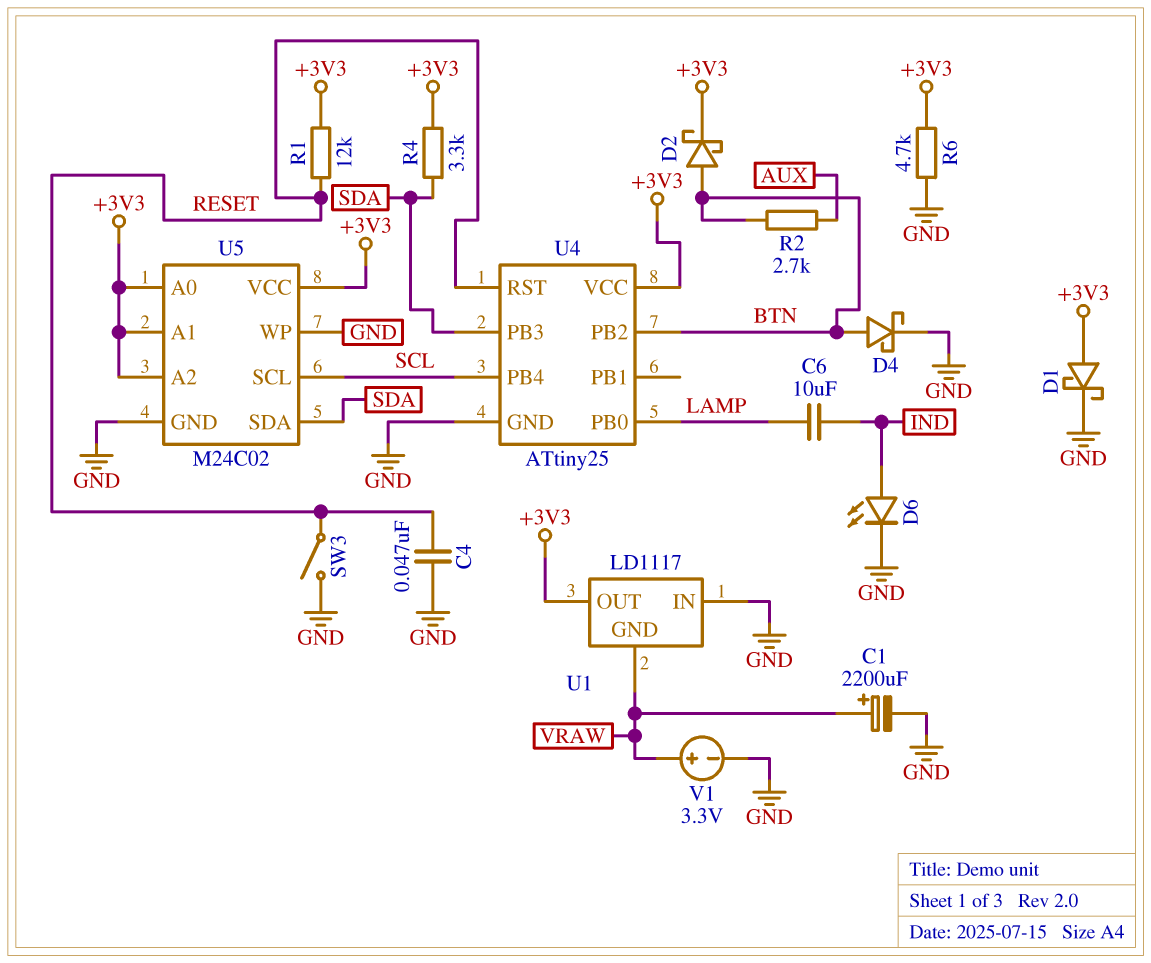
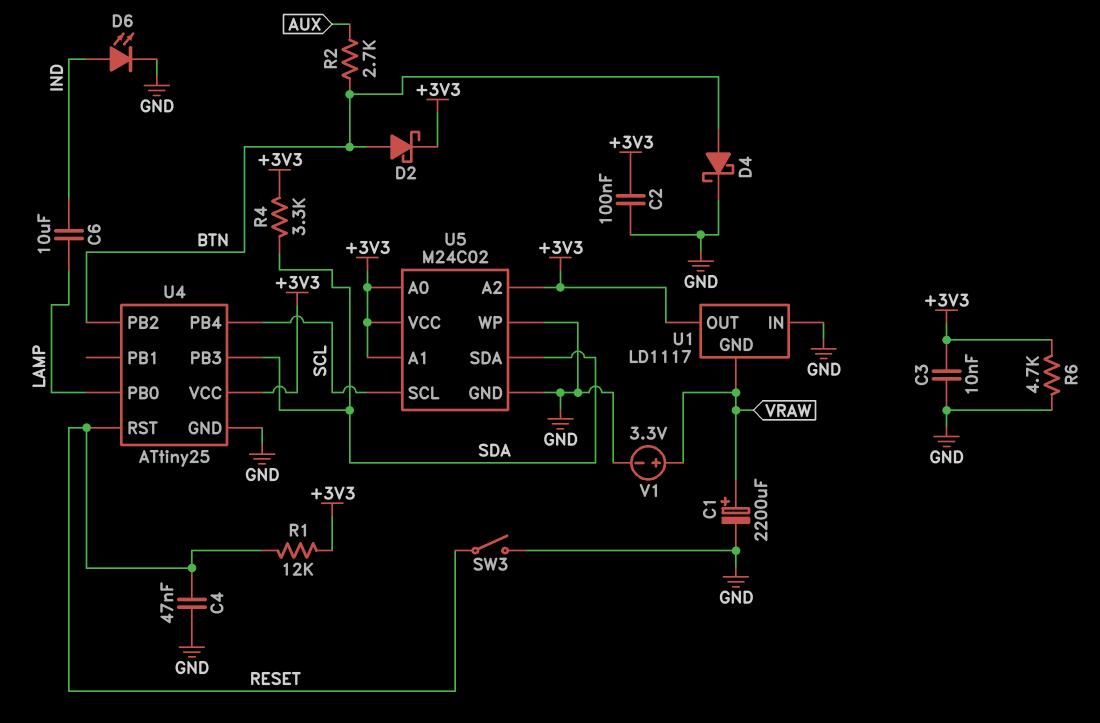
C2: none -> 100nF (+3V3, GND)
C3: none -> 10nF (+3V3, GND)
D1: schottky (A +3V3, K GND) -> none

